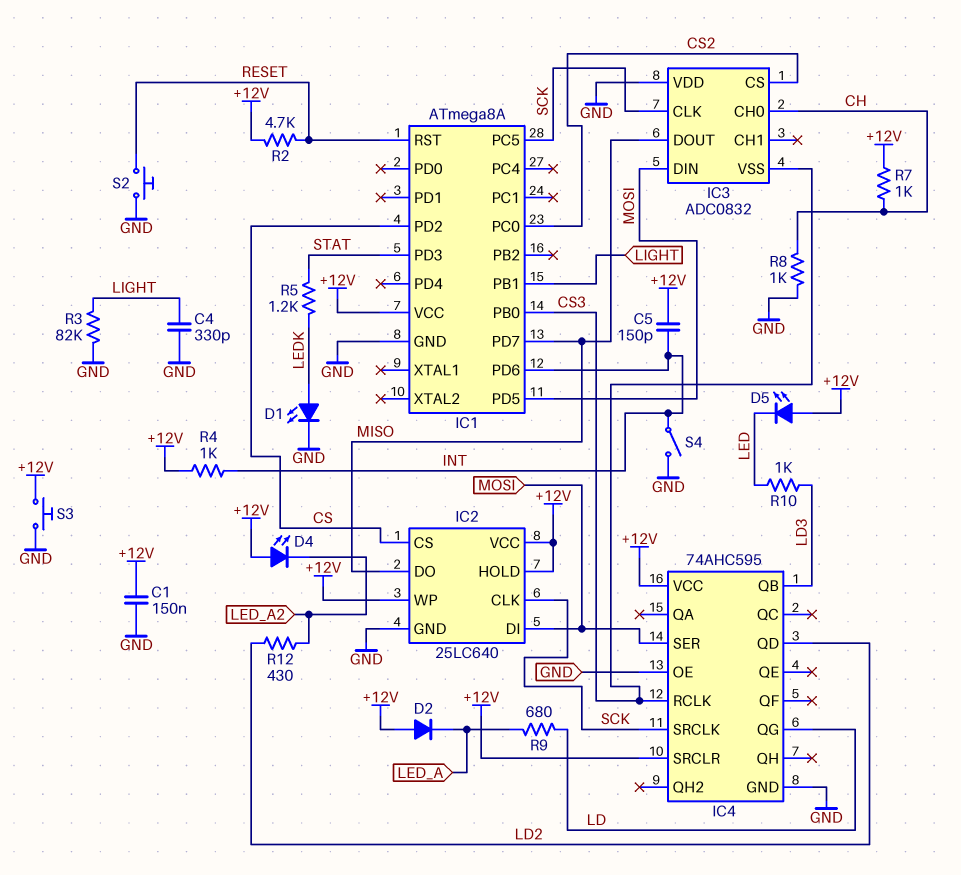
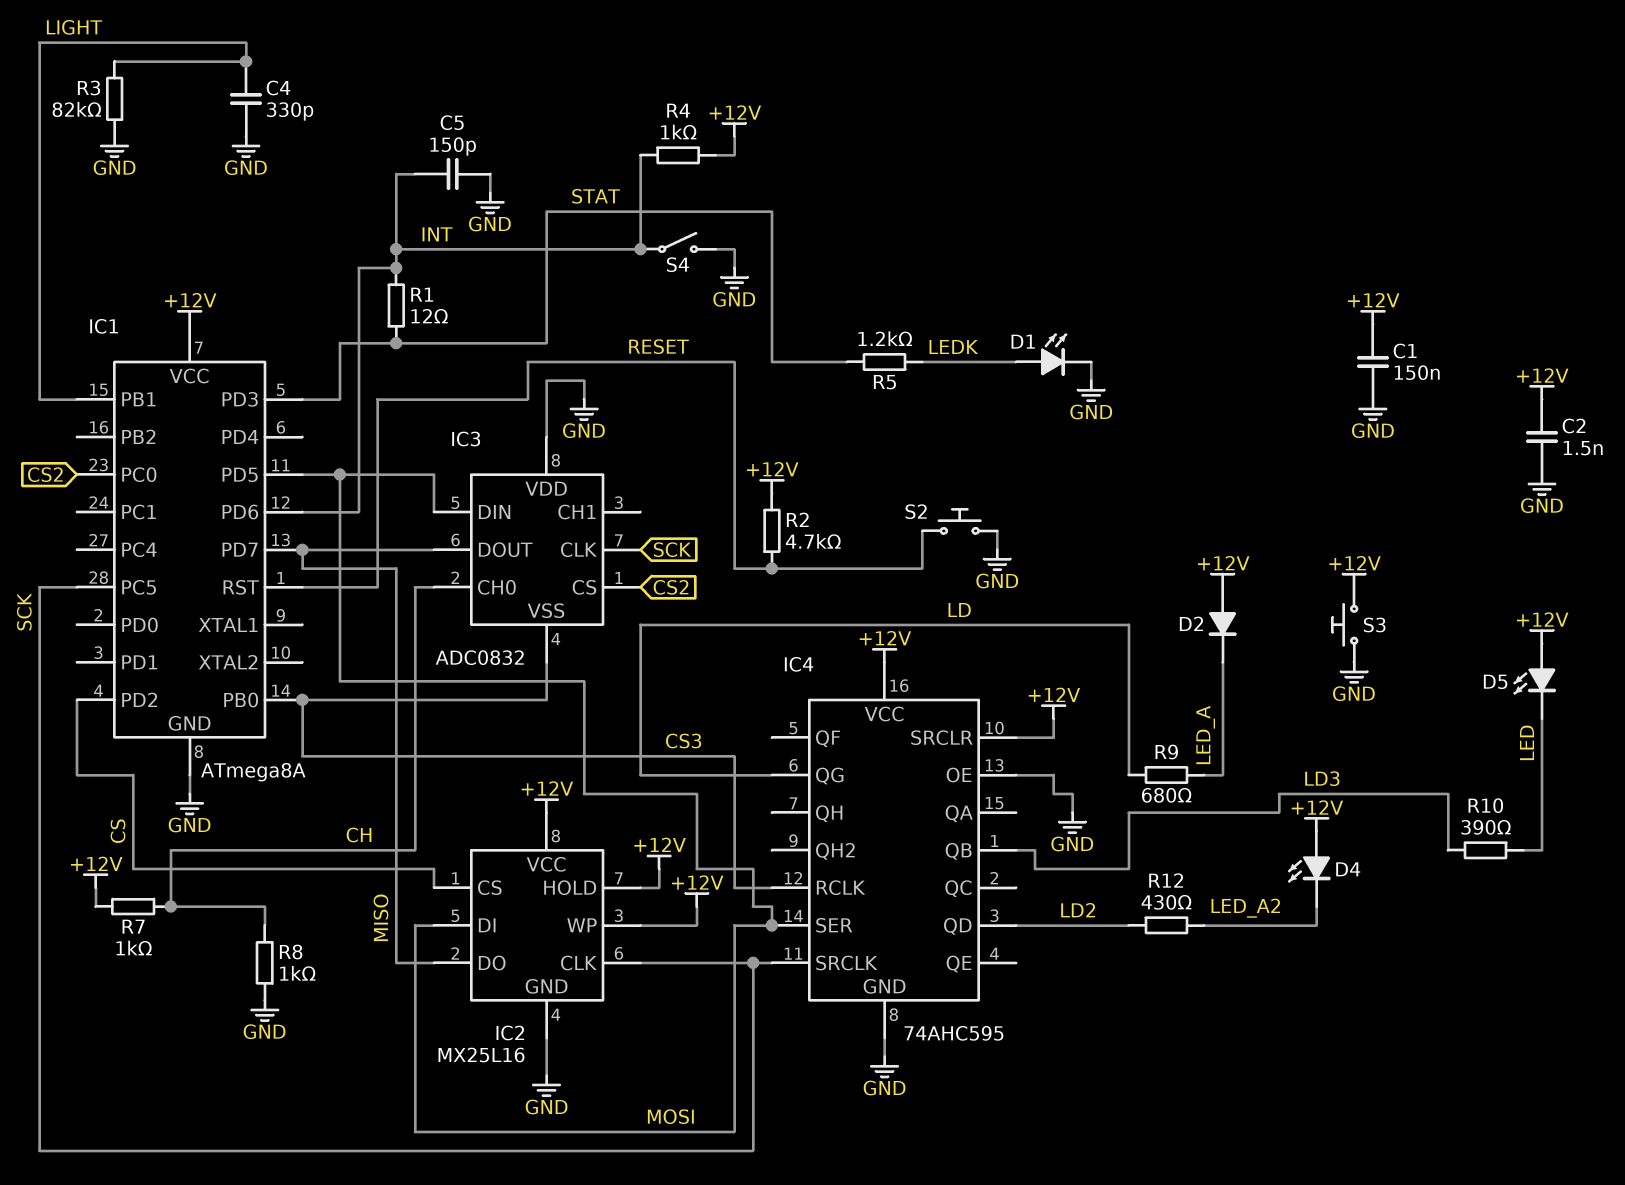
C2: none -> 1.5nF (+12V, GND)
C5: 150pF (+12V, INT) -> 150pF (GND, INT)
IC2: 25LC640 -> MX25L16
R1: none -> 12 (INT, STAT)
R10: 1k (LD3, LED) -> 390 (LD3, LED)

